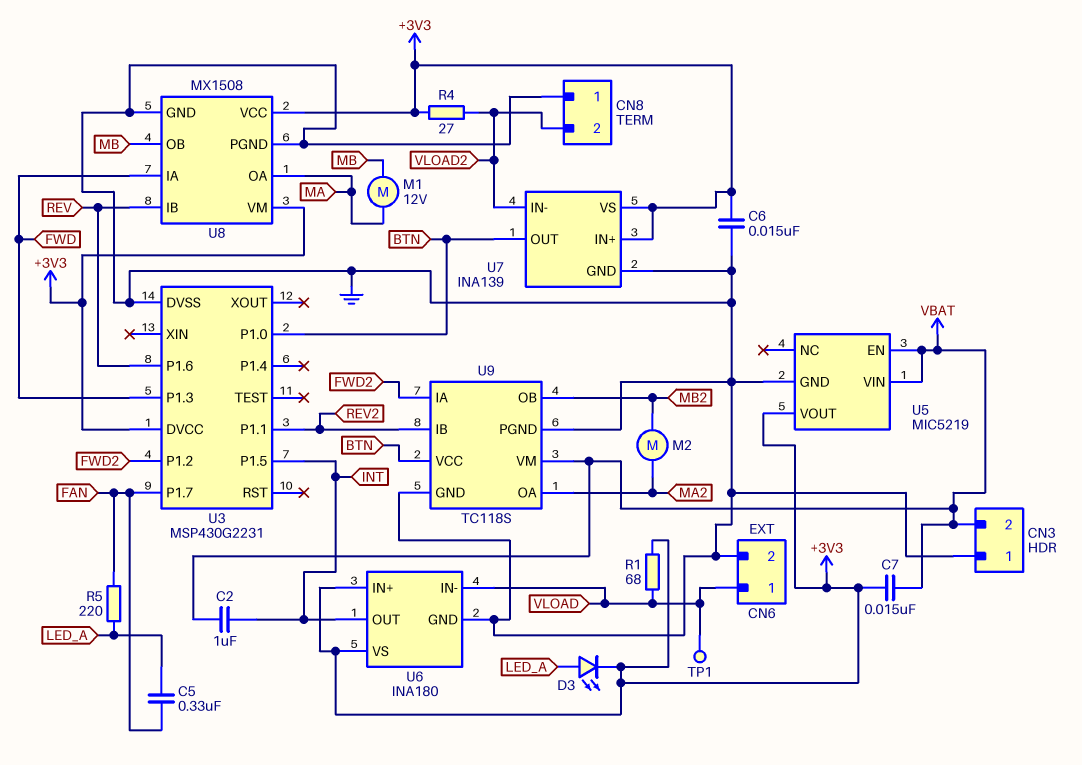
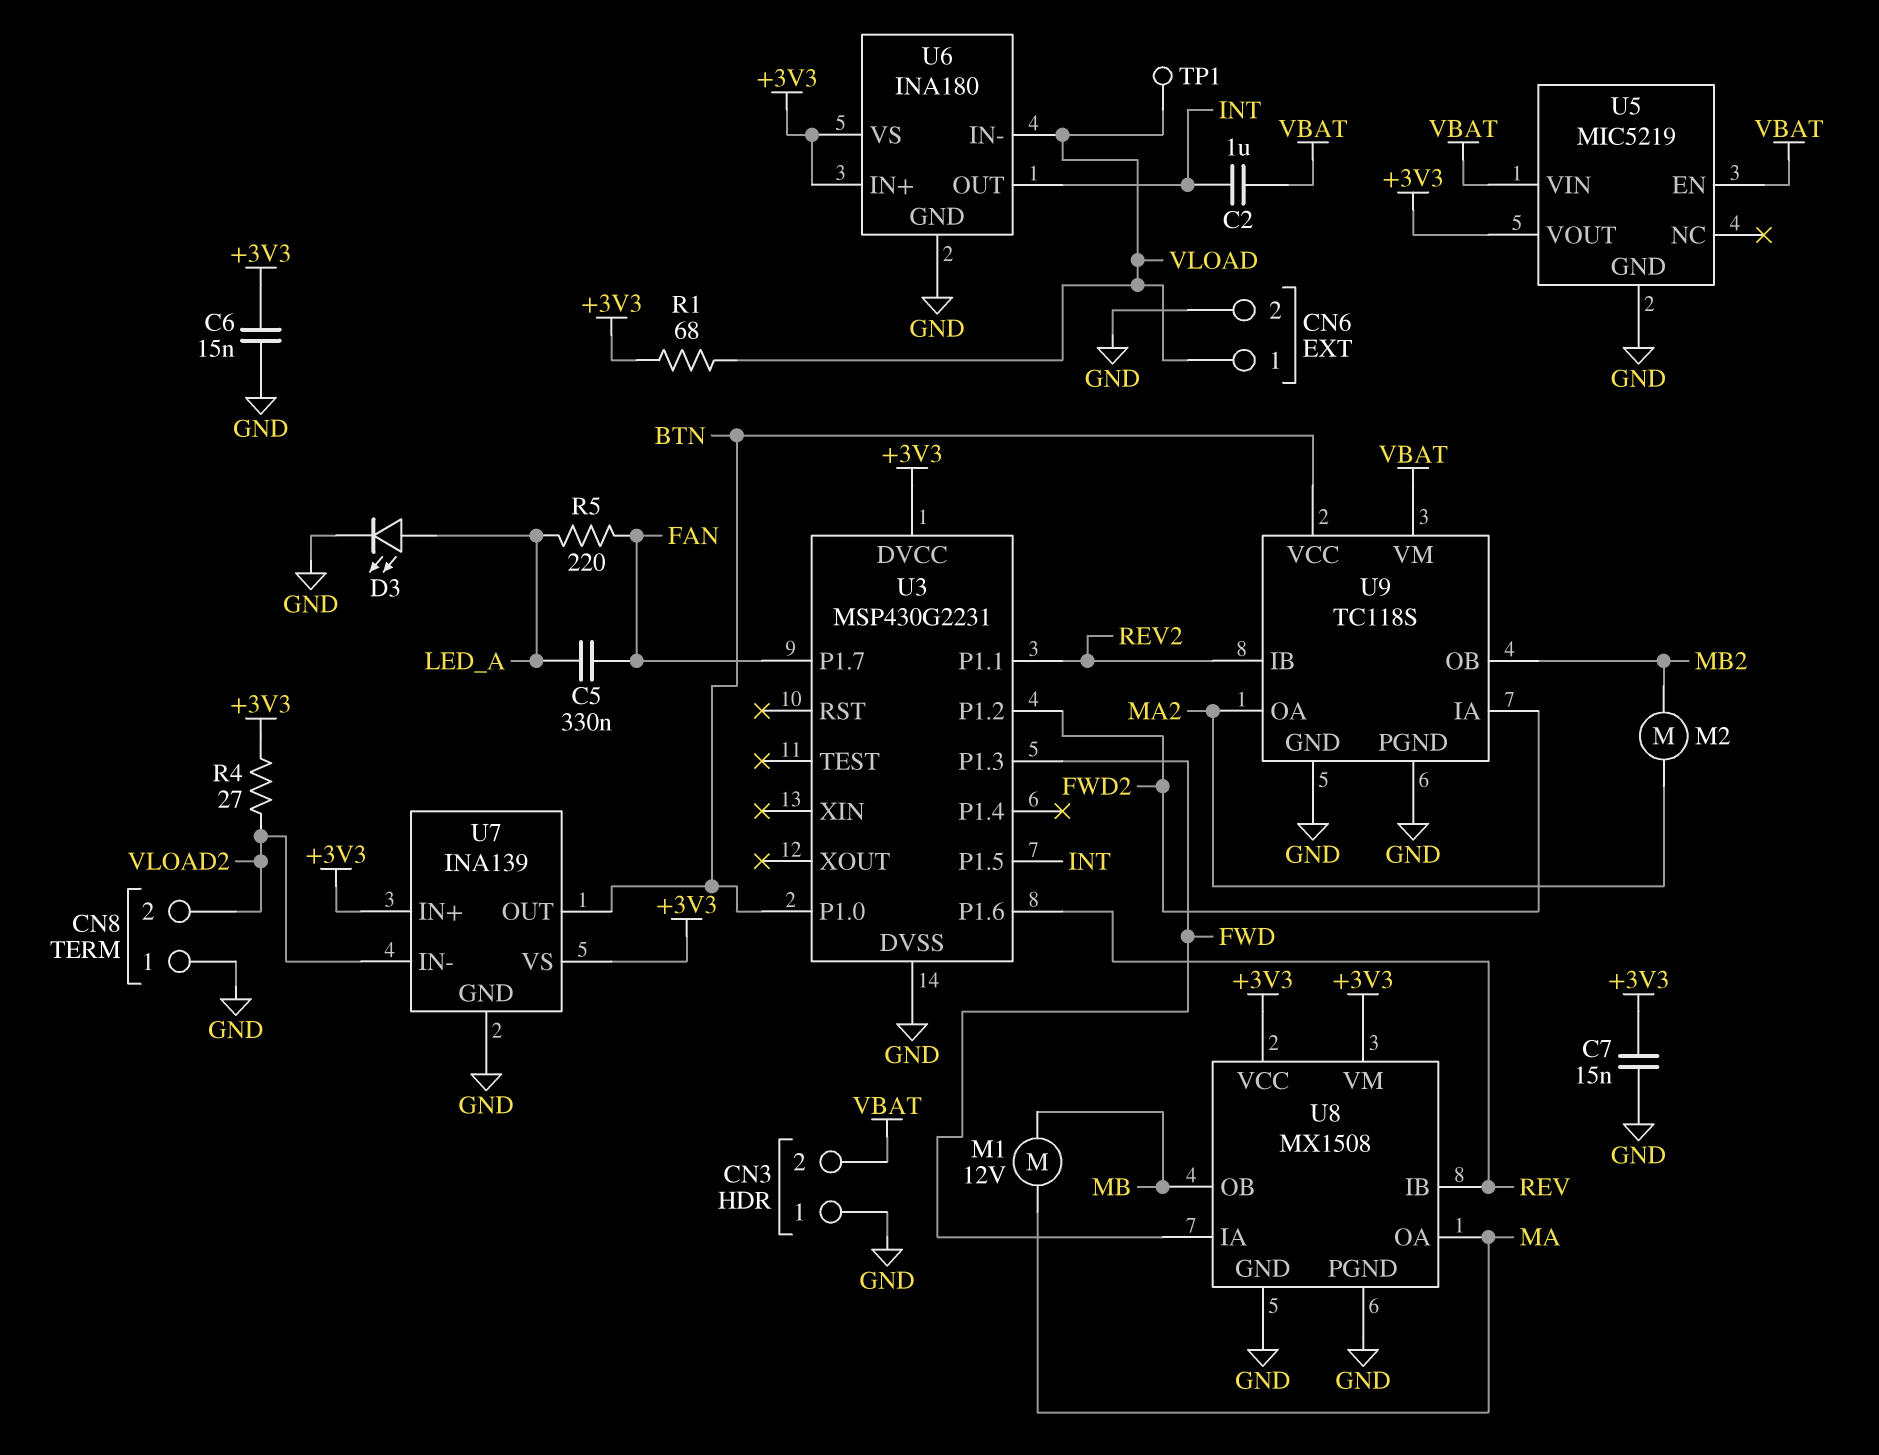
C7: 15nF (+3V3, VBAT) -> 15nF (+3V3, GND)
D3: LED (A LED_A, K +3V3) -> LED (A LED_A, K GND)

